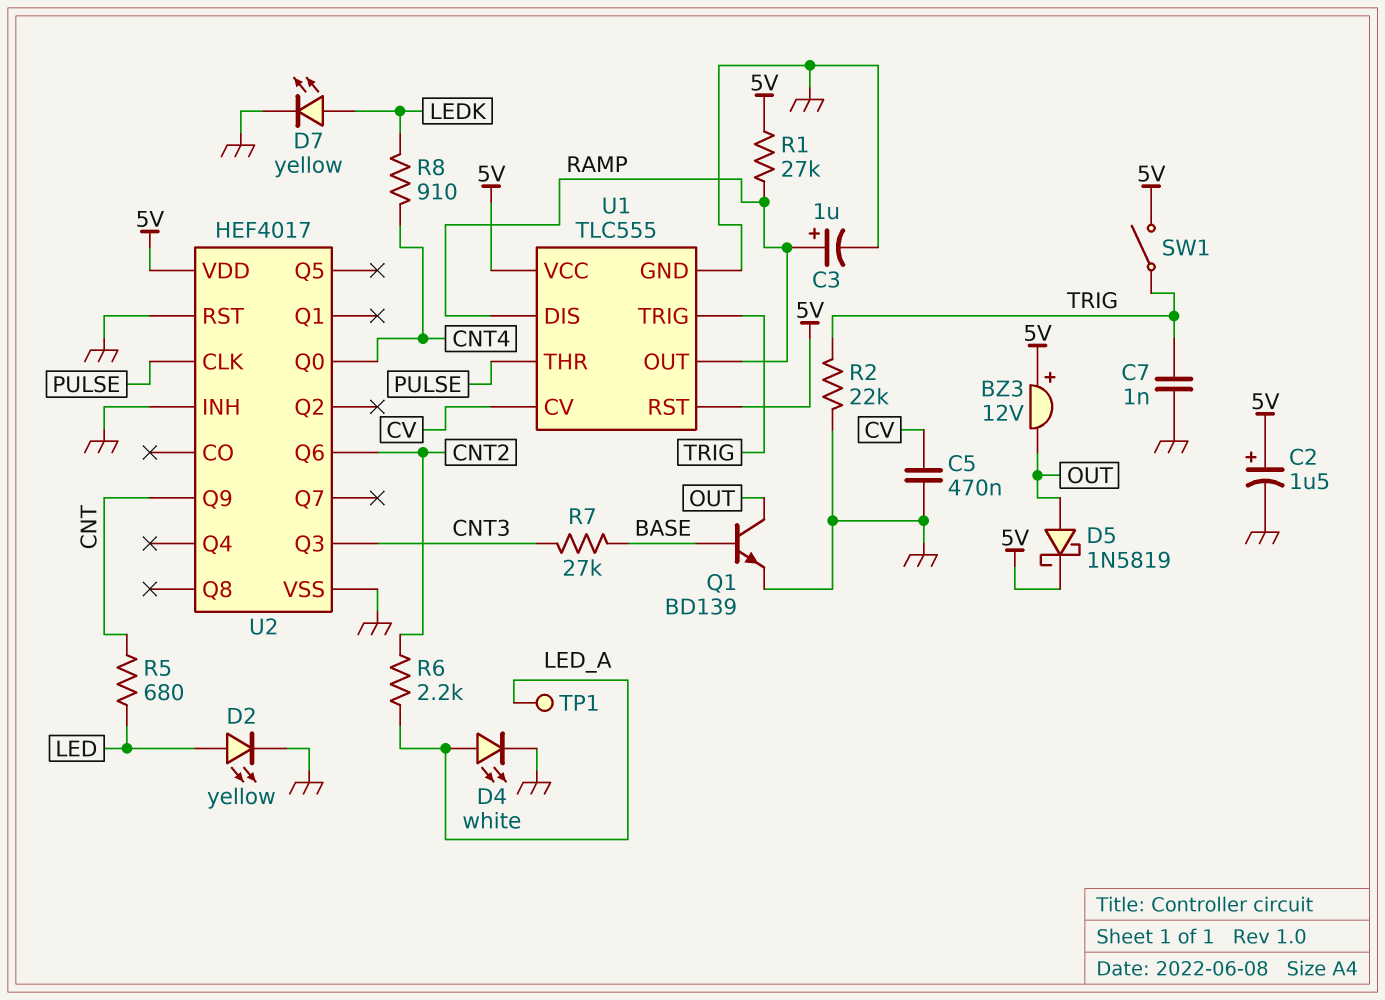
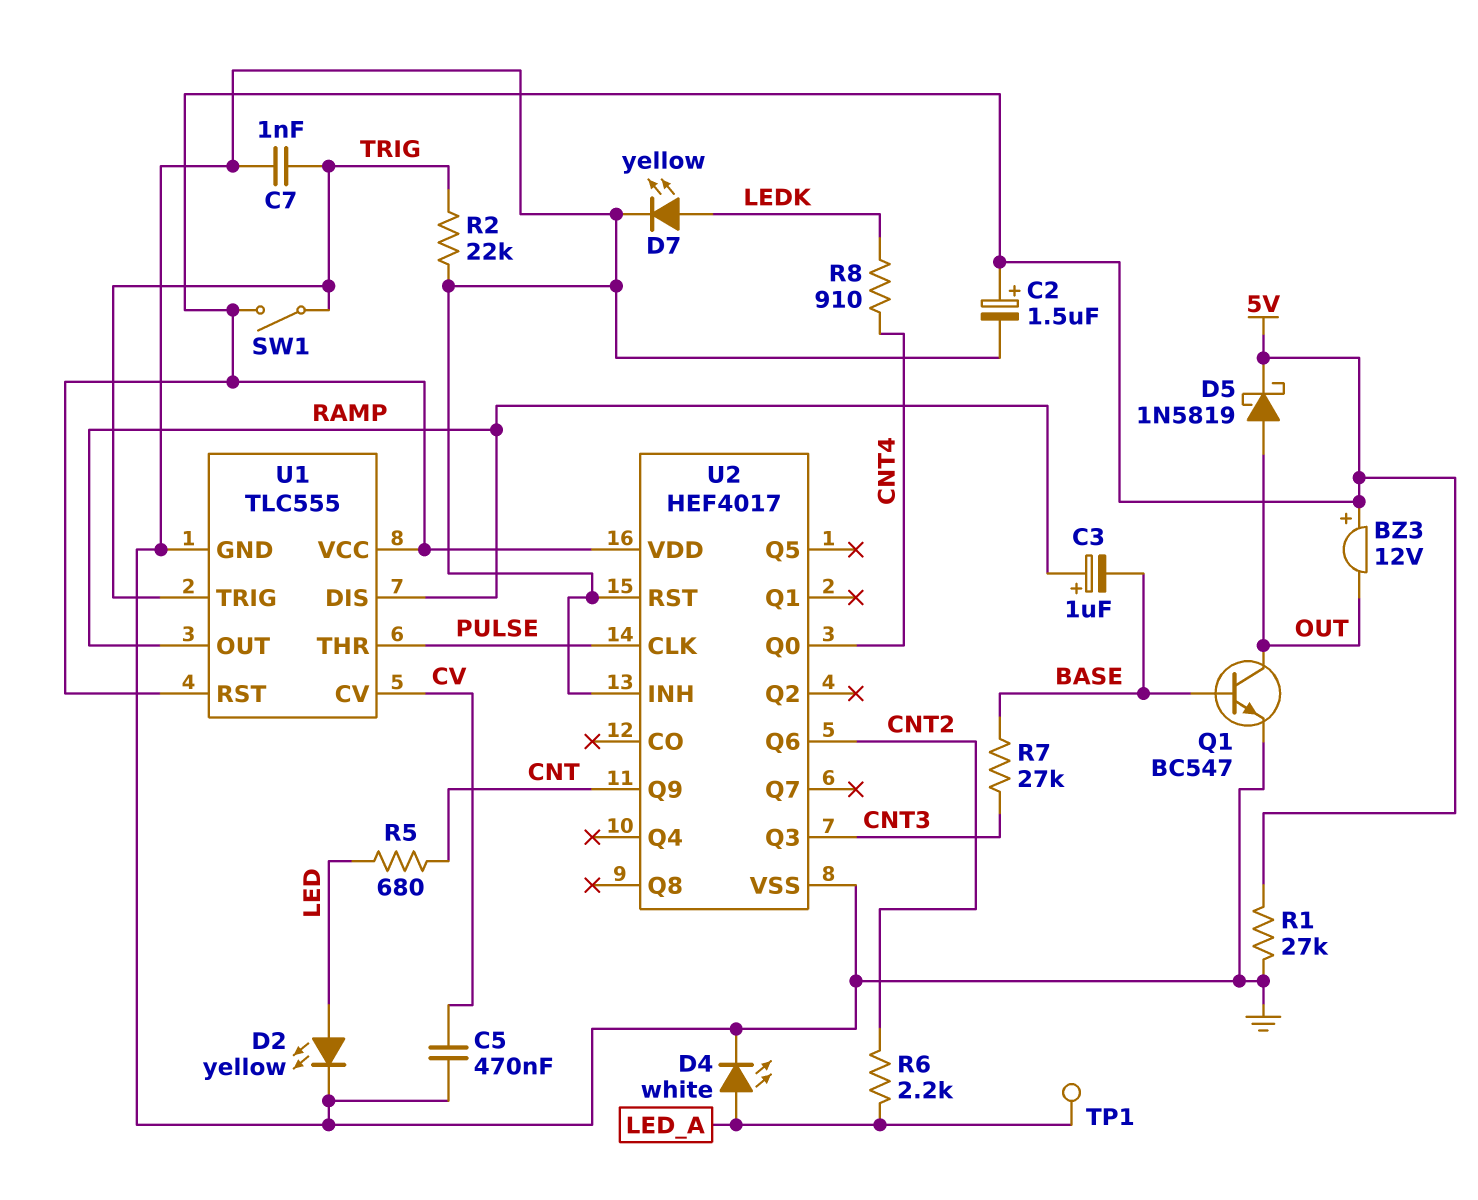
C3: 1uF (plus RAMP, minus GND) -> 1uF (plus RAMP, minus BASE)
Q1: NPN BD139 (B BASE, C OUT, E GND) -> NPN BC547 (B BASE, C OUT, E GND)
R1: 27k (5V, RAMP) -> 27k (5V, GND)

